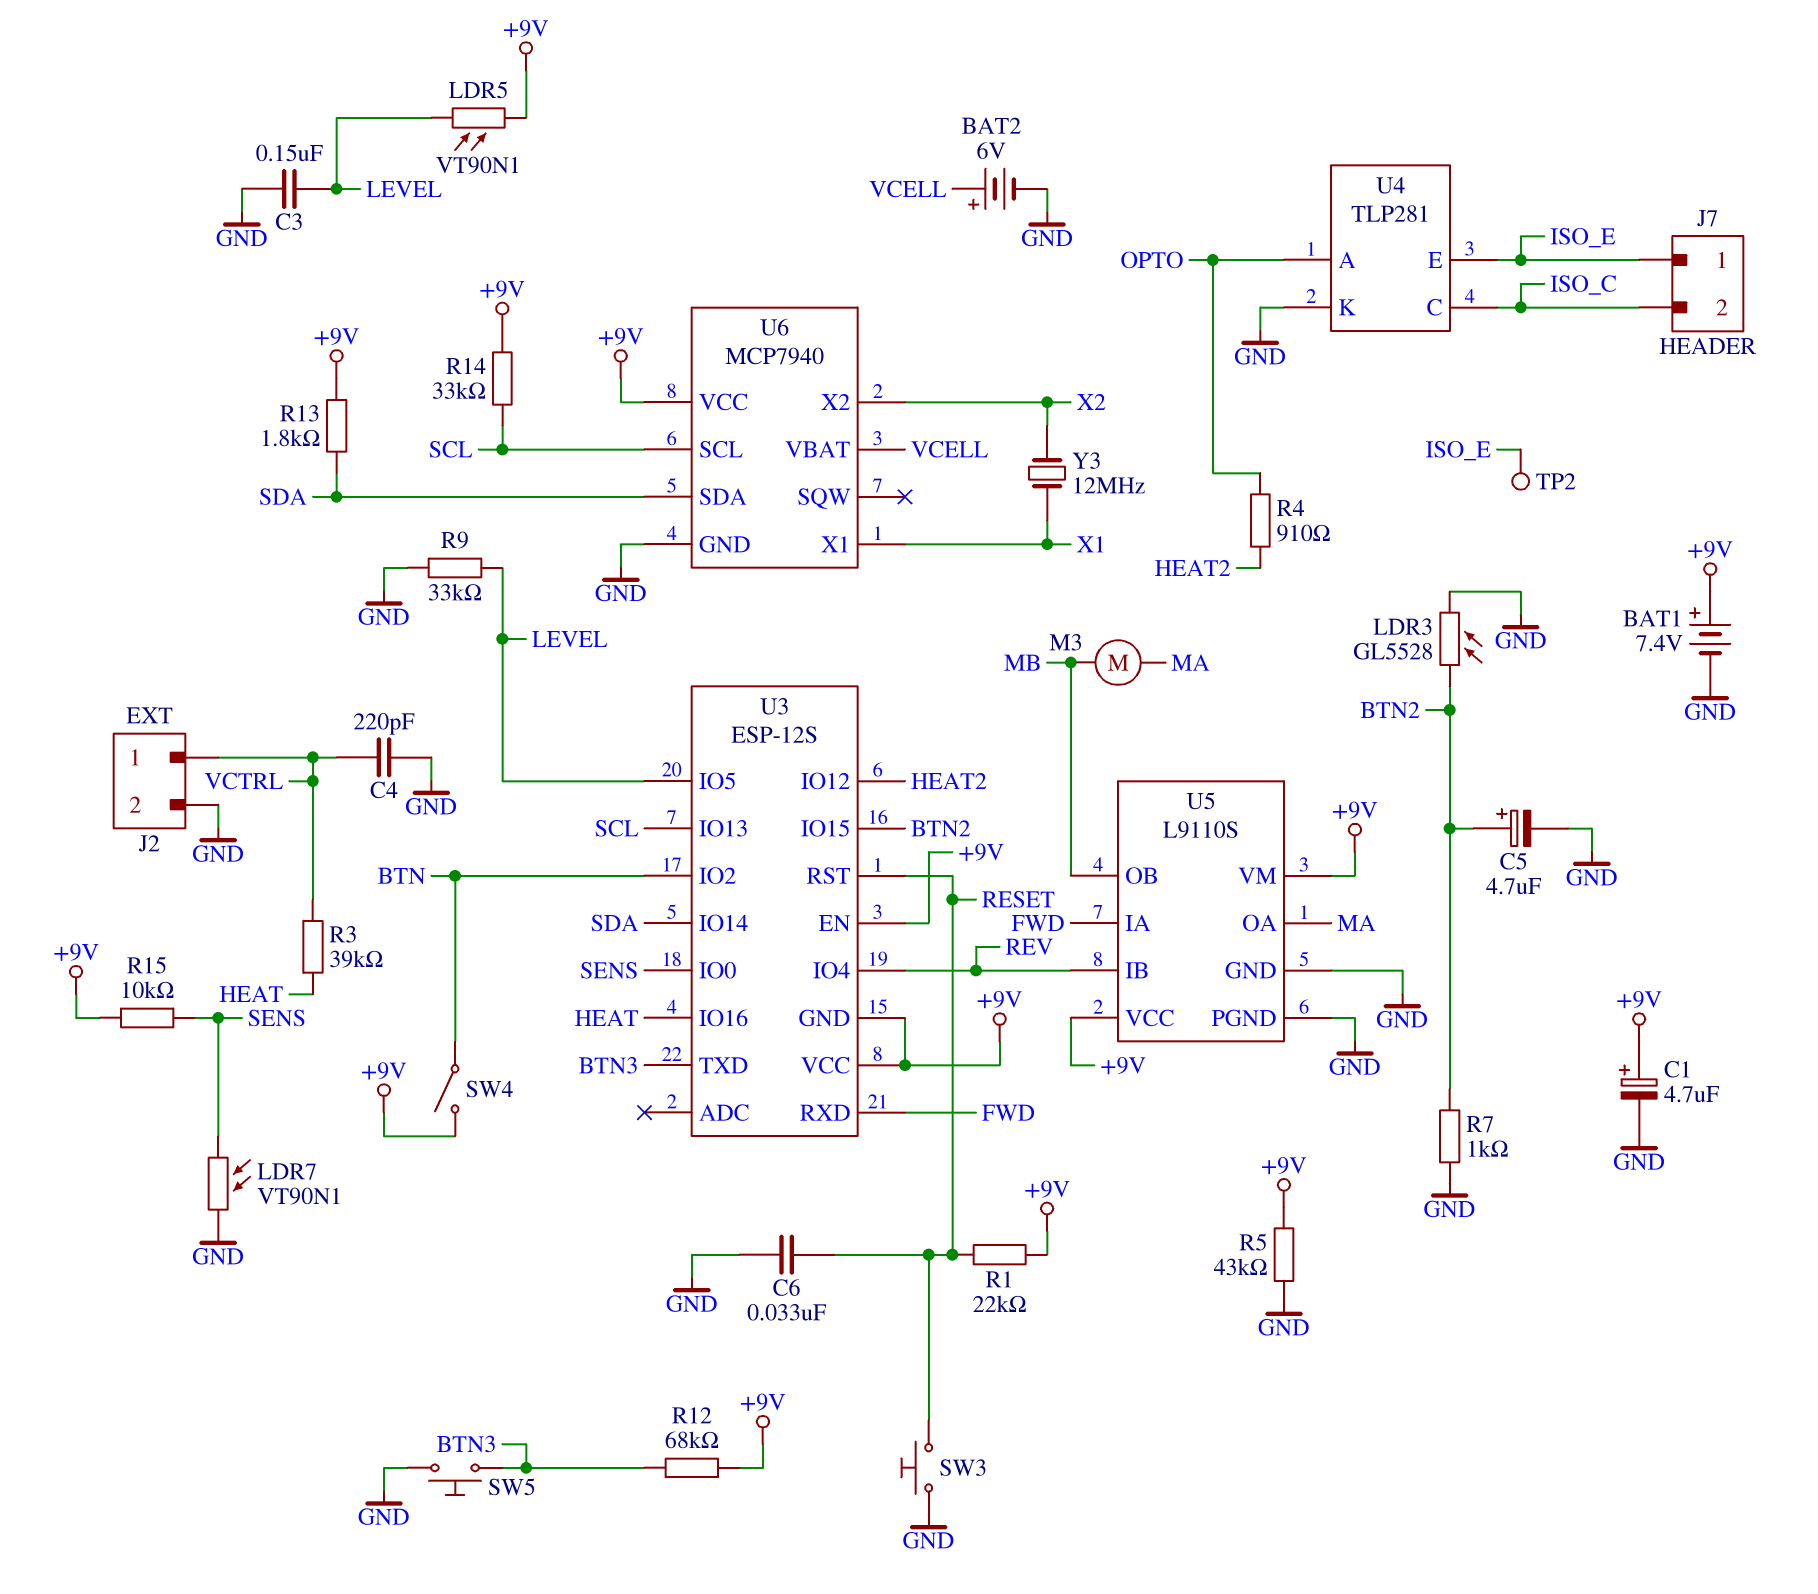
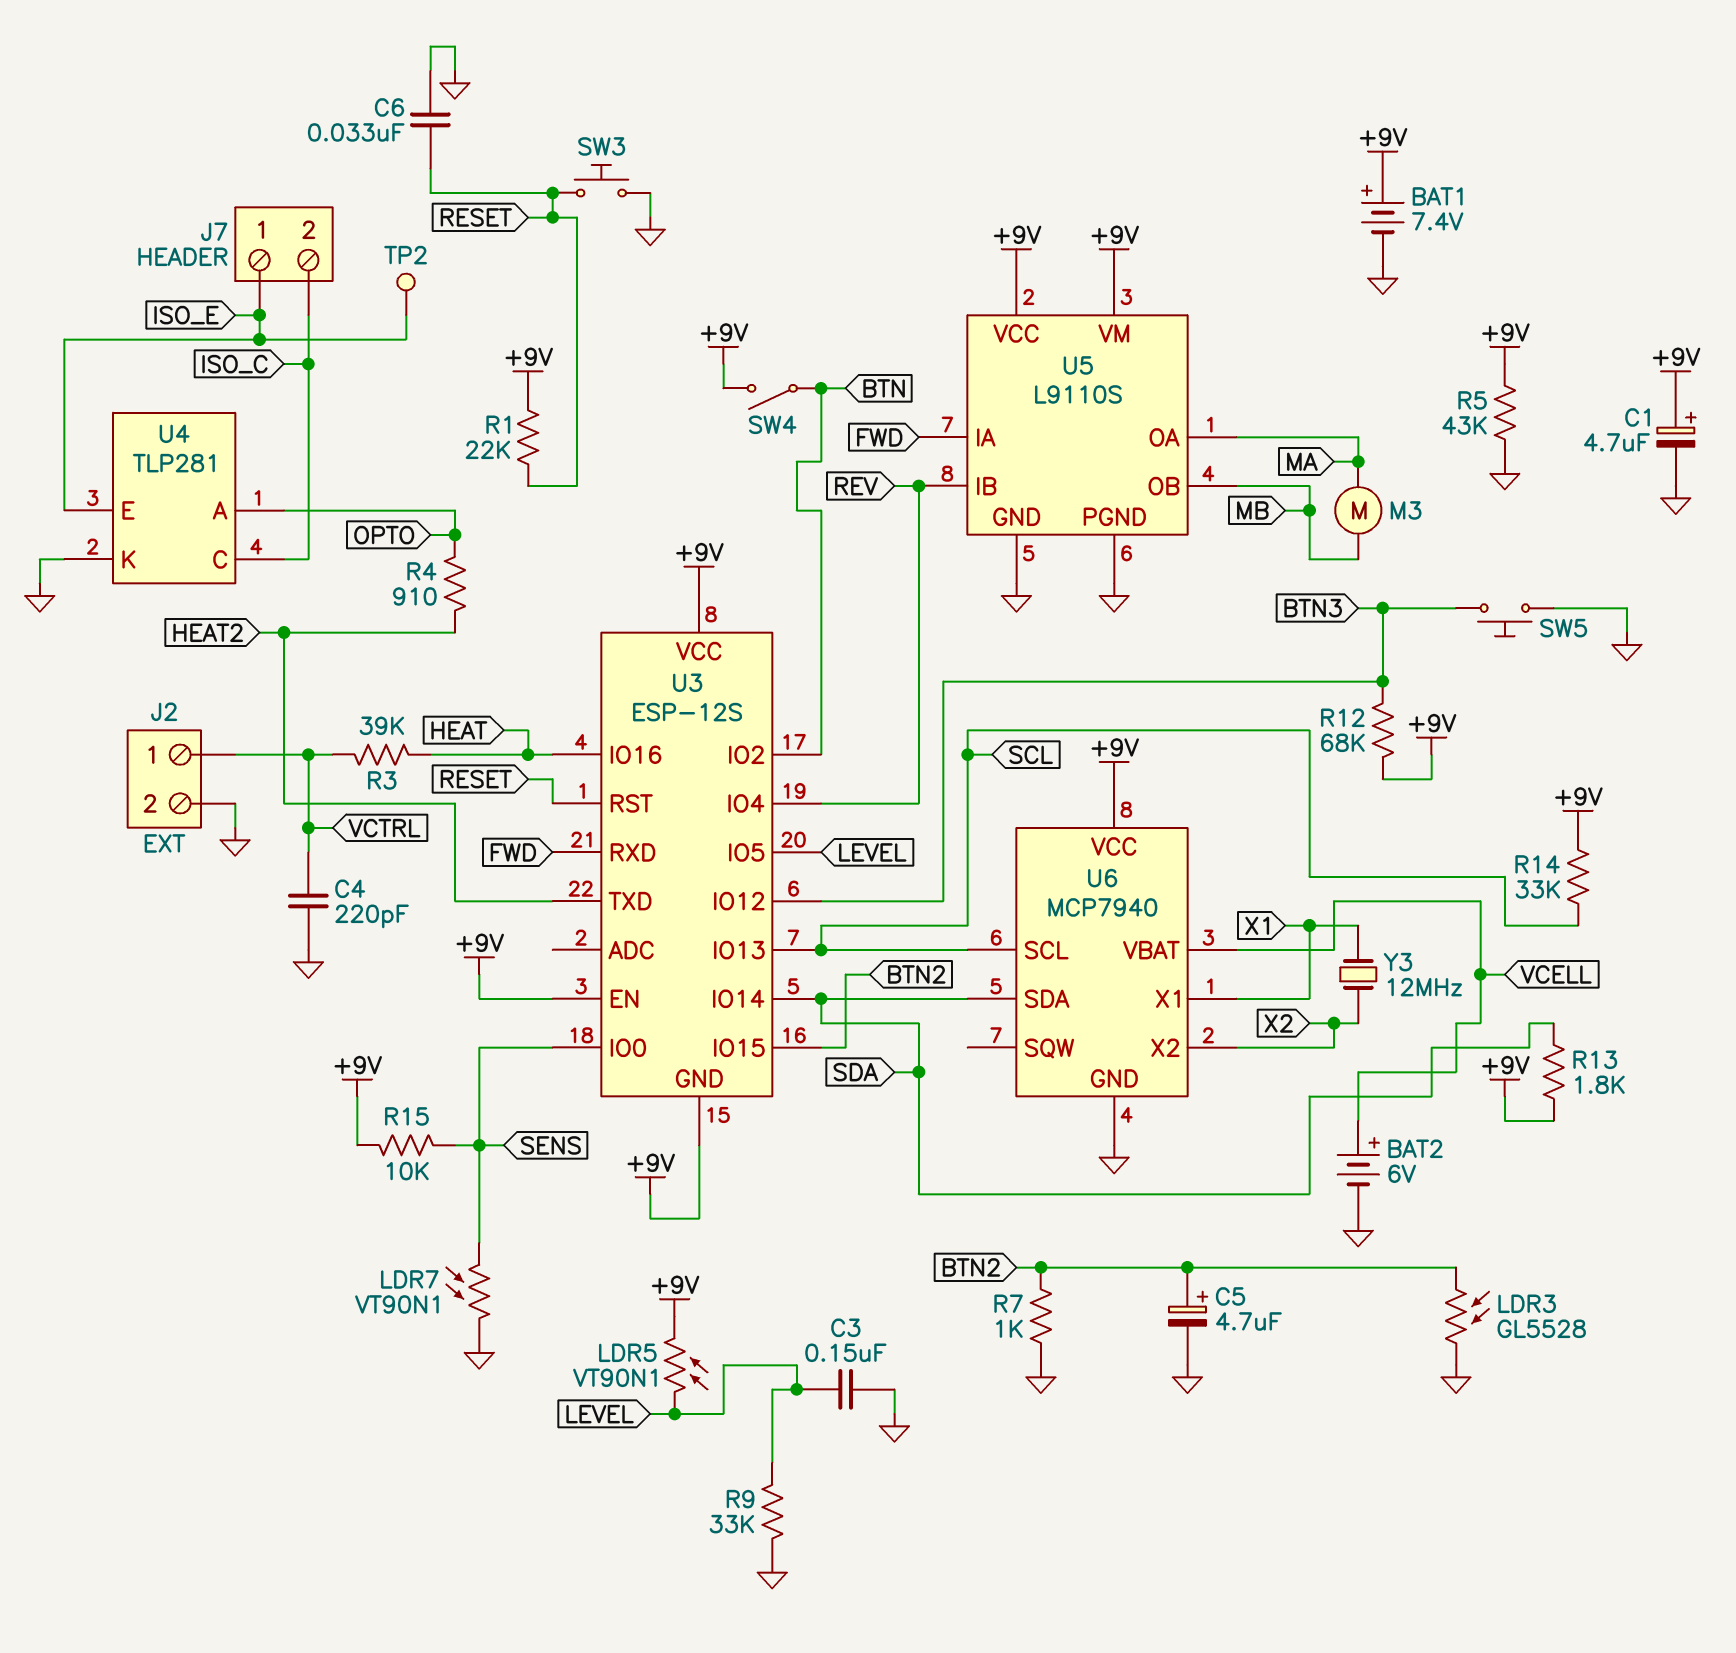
U3 pin IO12: HEAT2 -> BTN3
U3 pin TXD: BTN3 -> HEAT2

